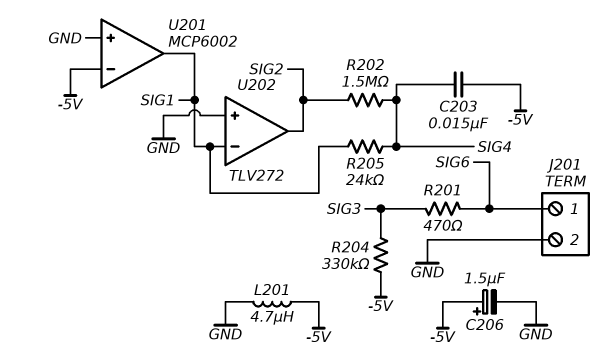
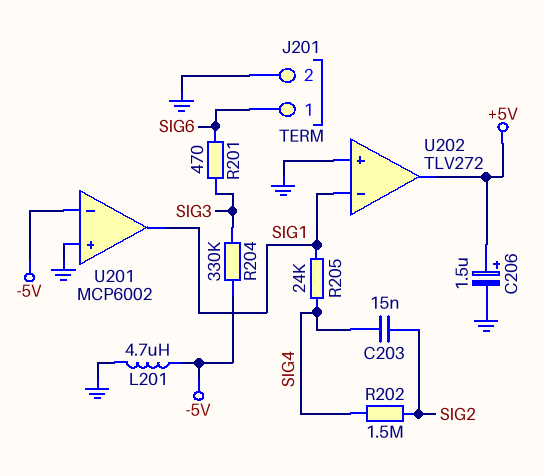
C203: 15nF (-5V, SIG4) -> 15nF (SIG2, SIG4)
C206: 1.5uF (plus -5V, minus GND) -> 1.5uF (plus +5V, minus GND)
U202 pin out: SIG2 -> +5V

